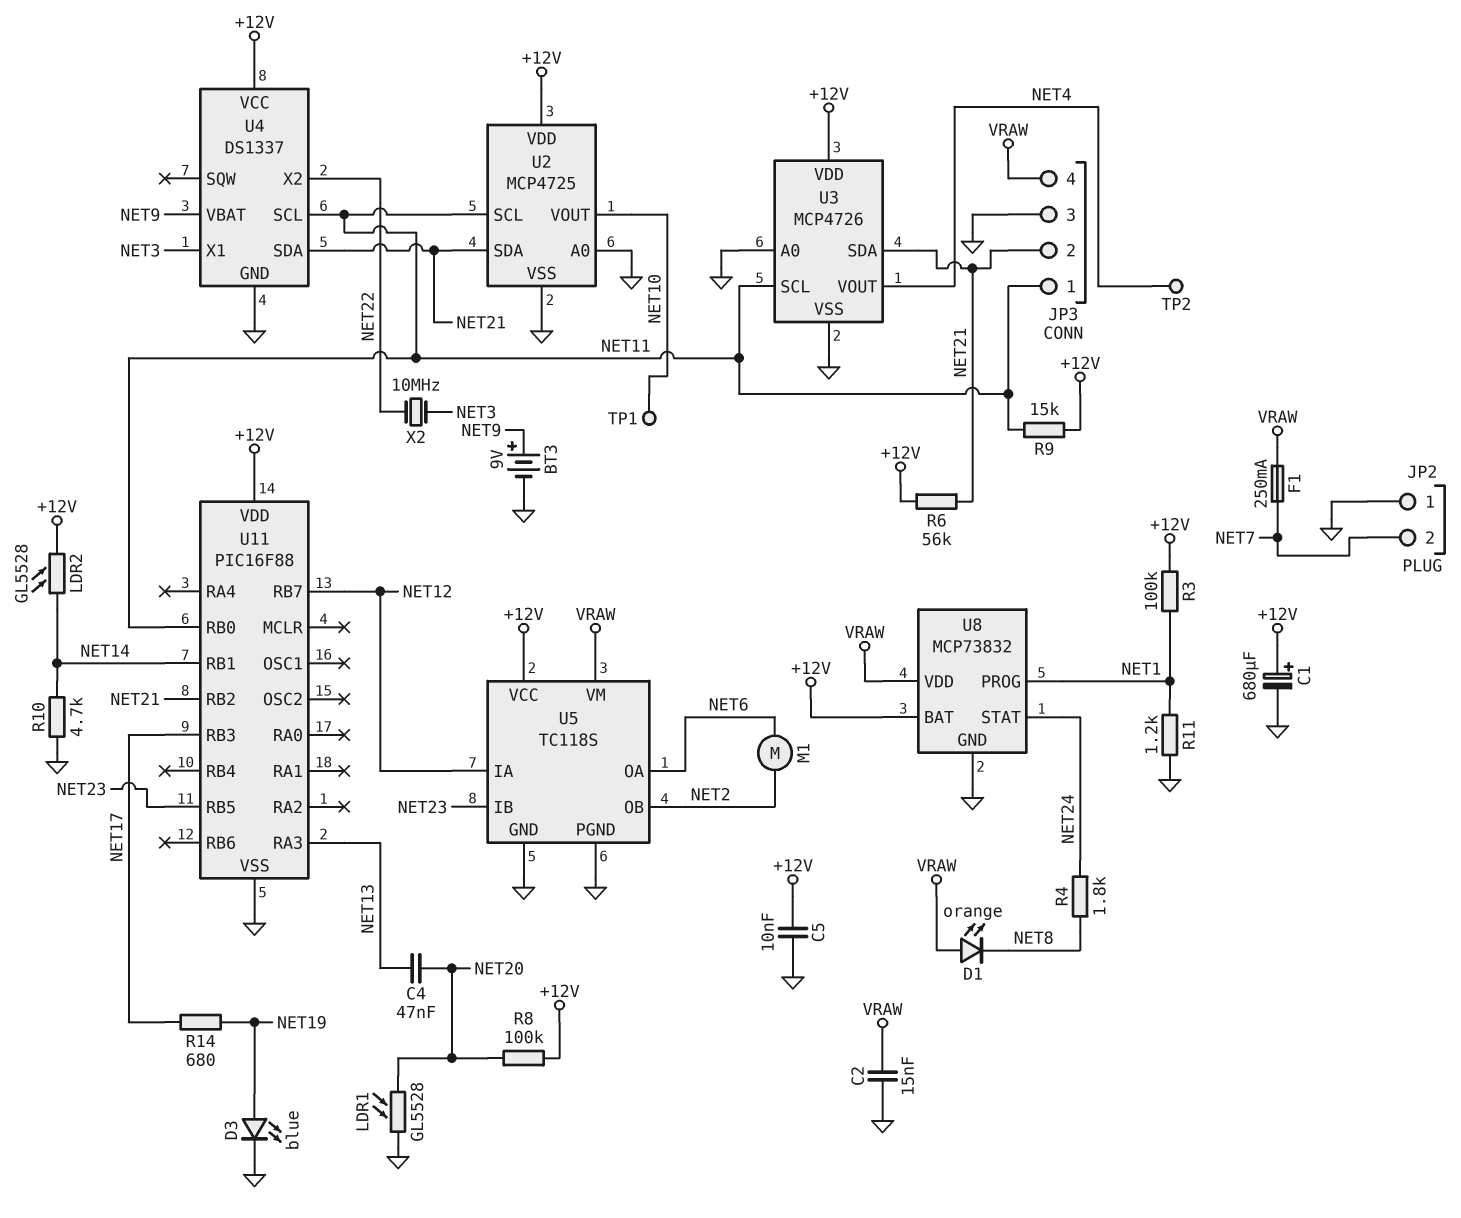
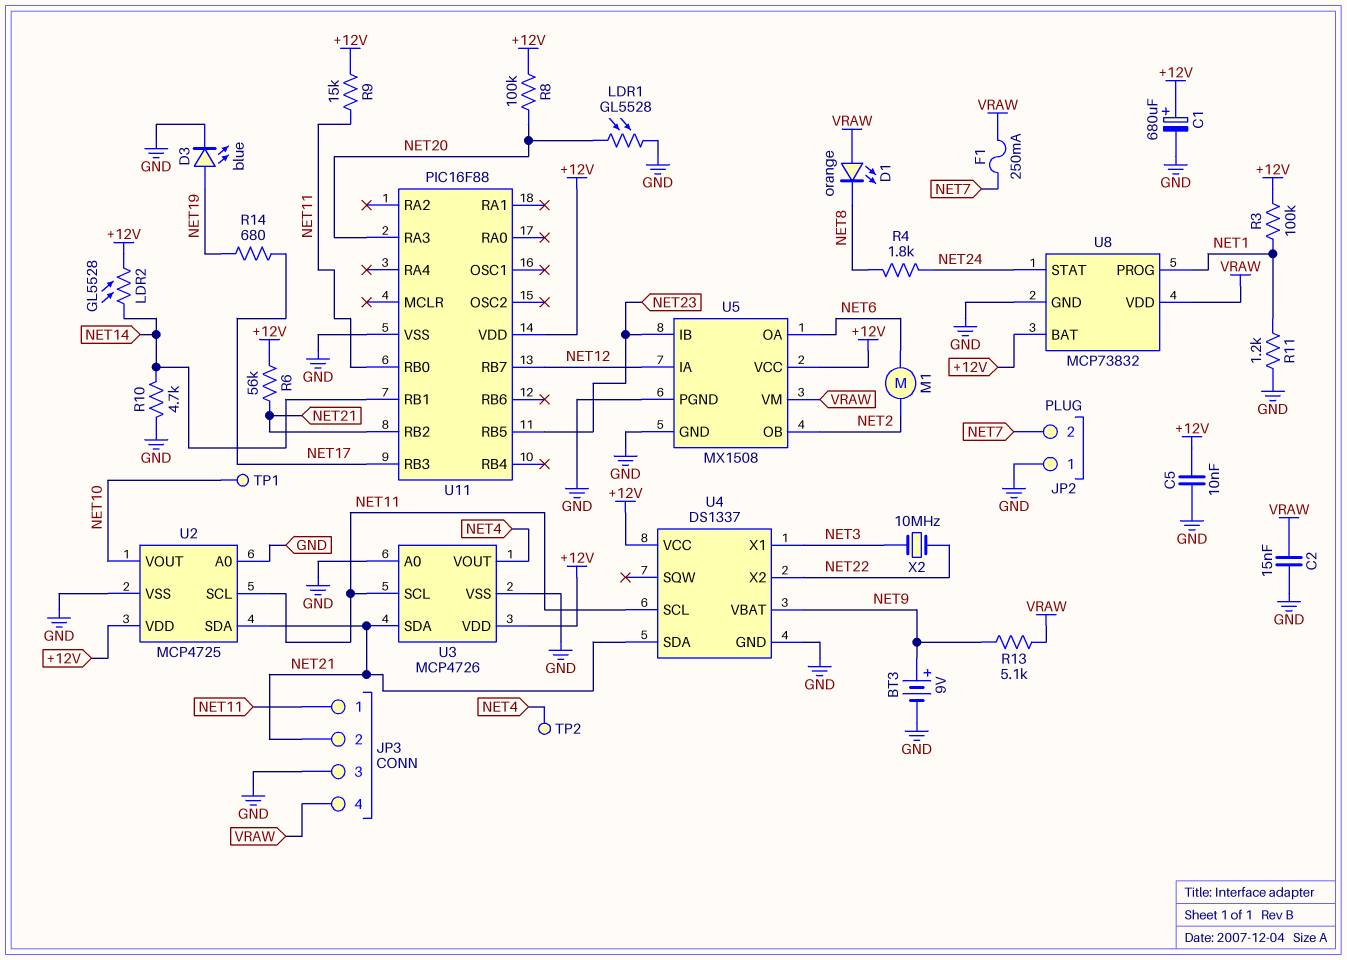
C4: 47nF (NET13, NET20) -> none
R13: none -> 5.1k (NET9, VRAW)
U5: TC118S -> MX1508
U11 pin RA3: NET13 -> NET20

